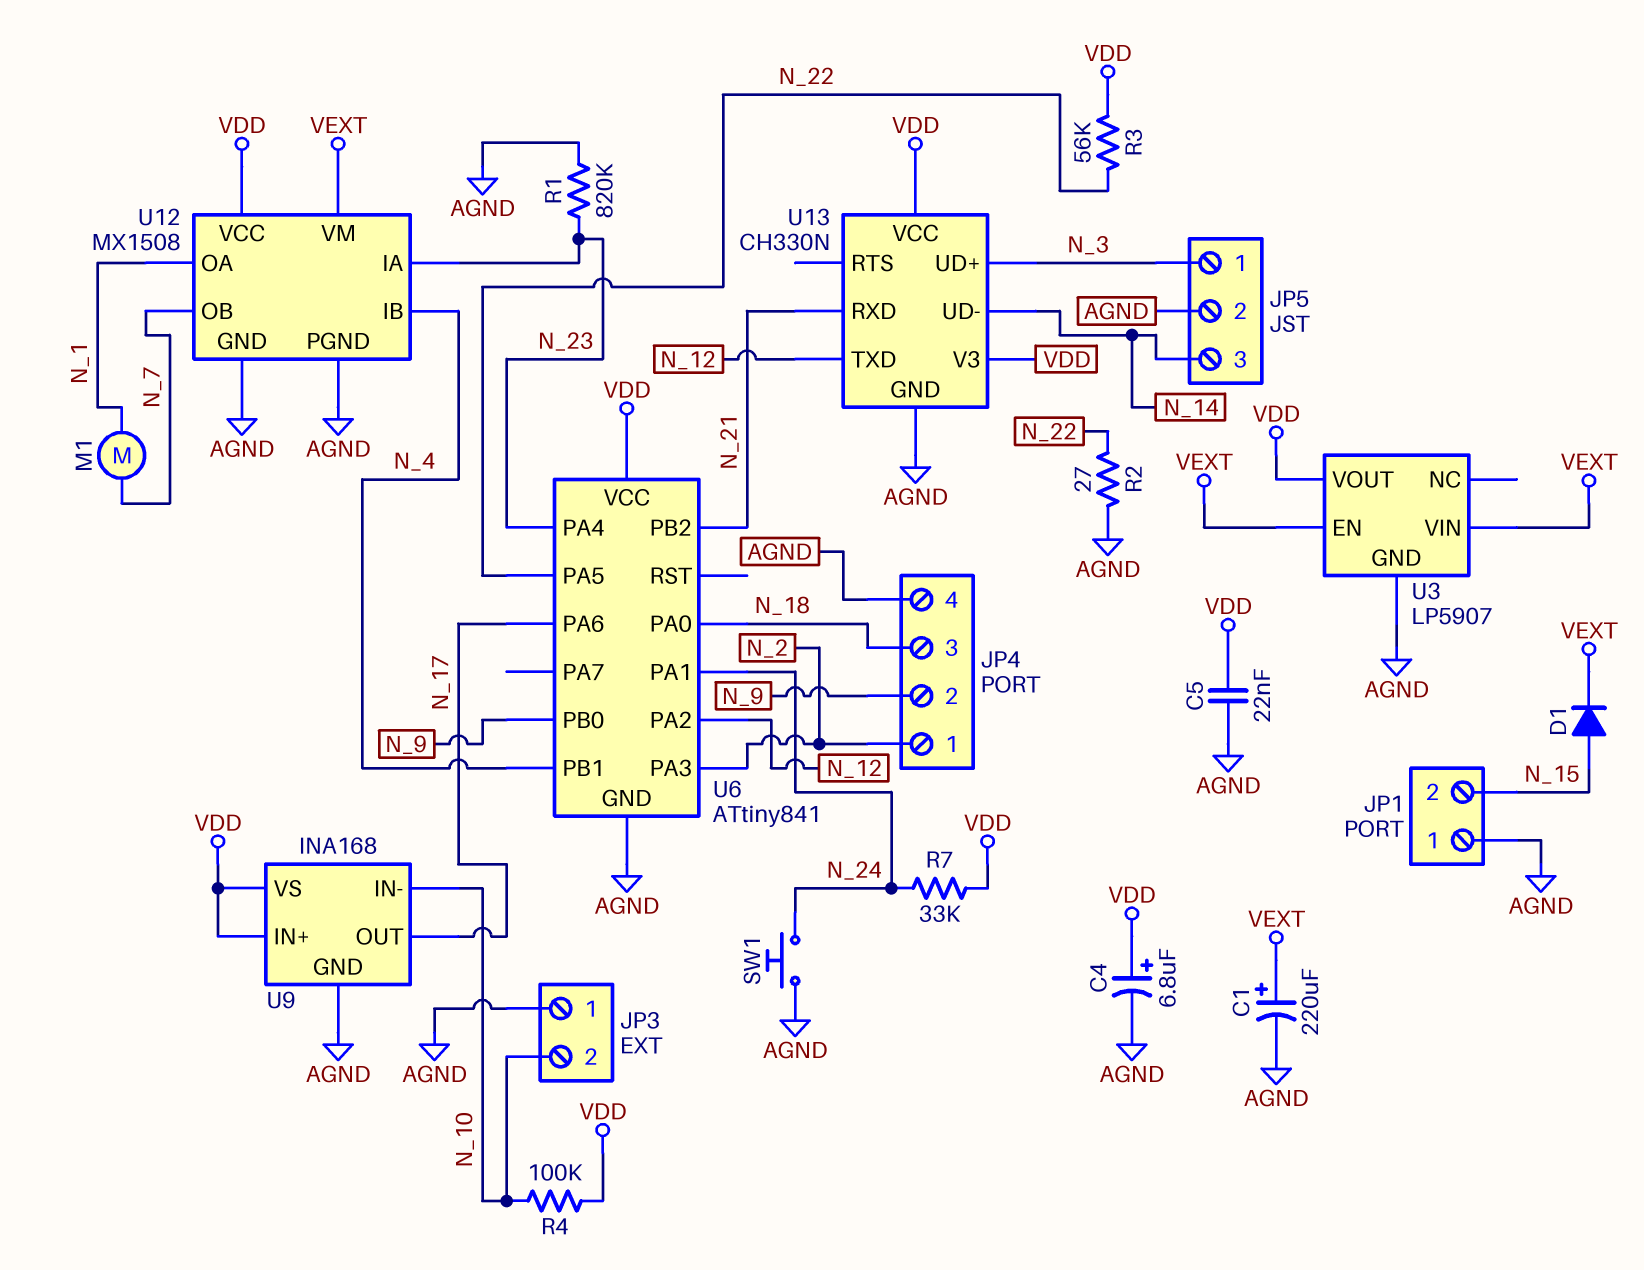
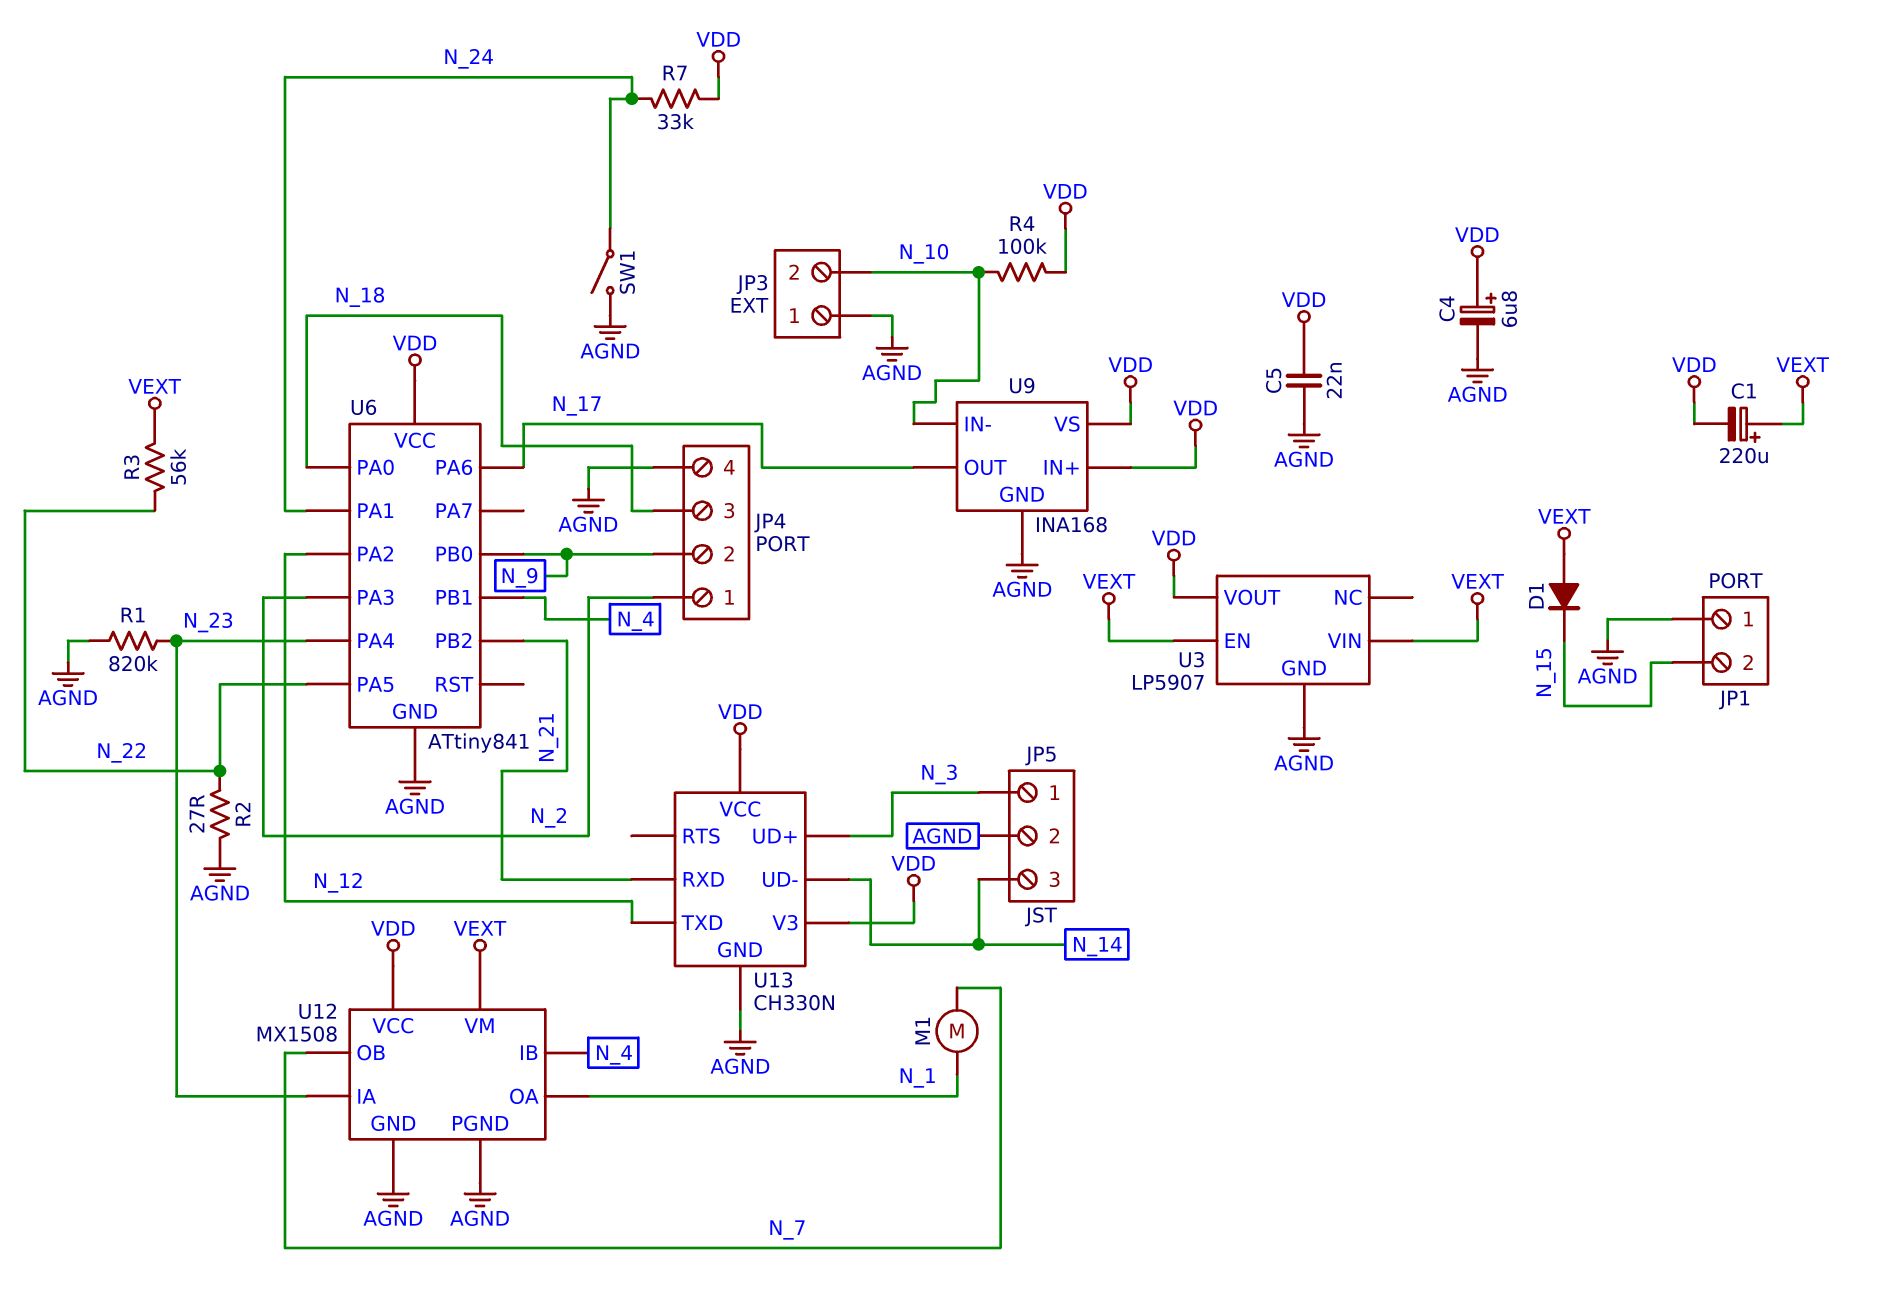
C1: 220uF (plus VEXT, minus AGND) -> 220uF (plus VEXT, minus VDD)
D1: diode (A N_15, K VEXT) -> diode (A VEXT, K N_15)
R3: 56k (N_22, VDD) -> 56k (N_22, VEXT)
SW1: button (AGND, N_24) -> switch (AGND, N_24)

